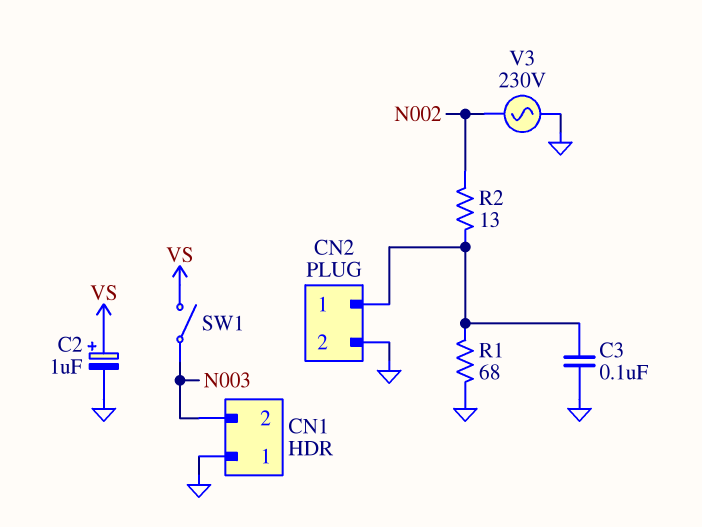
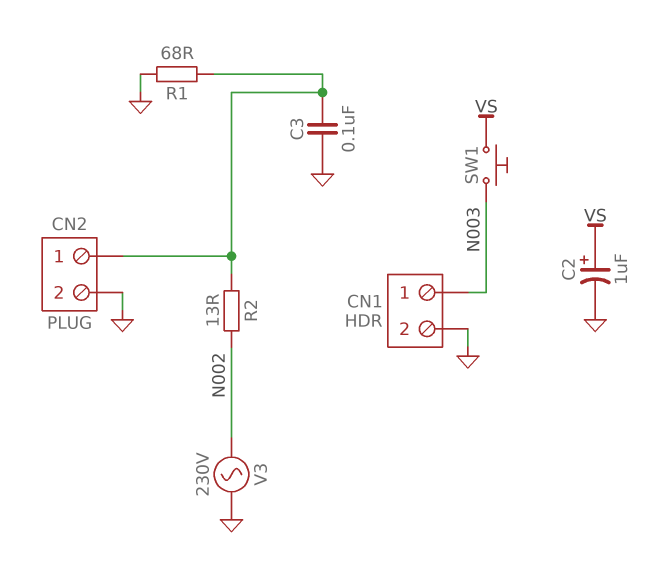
CN1 pin 1: GND -> N003
CN1 pin 2: N003 -> GND
SW1: switch (N003, VS) -> button (N003, VS)

